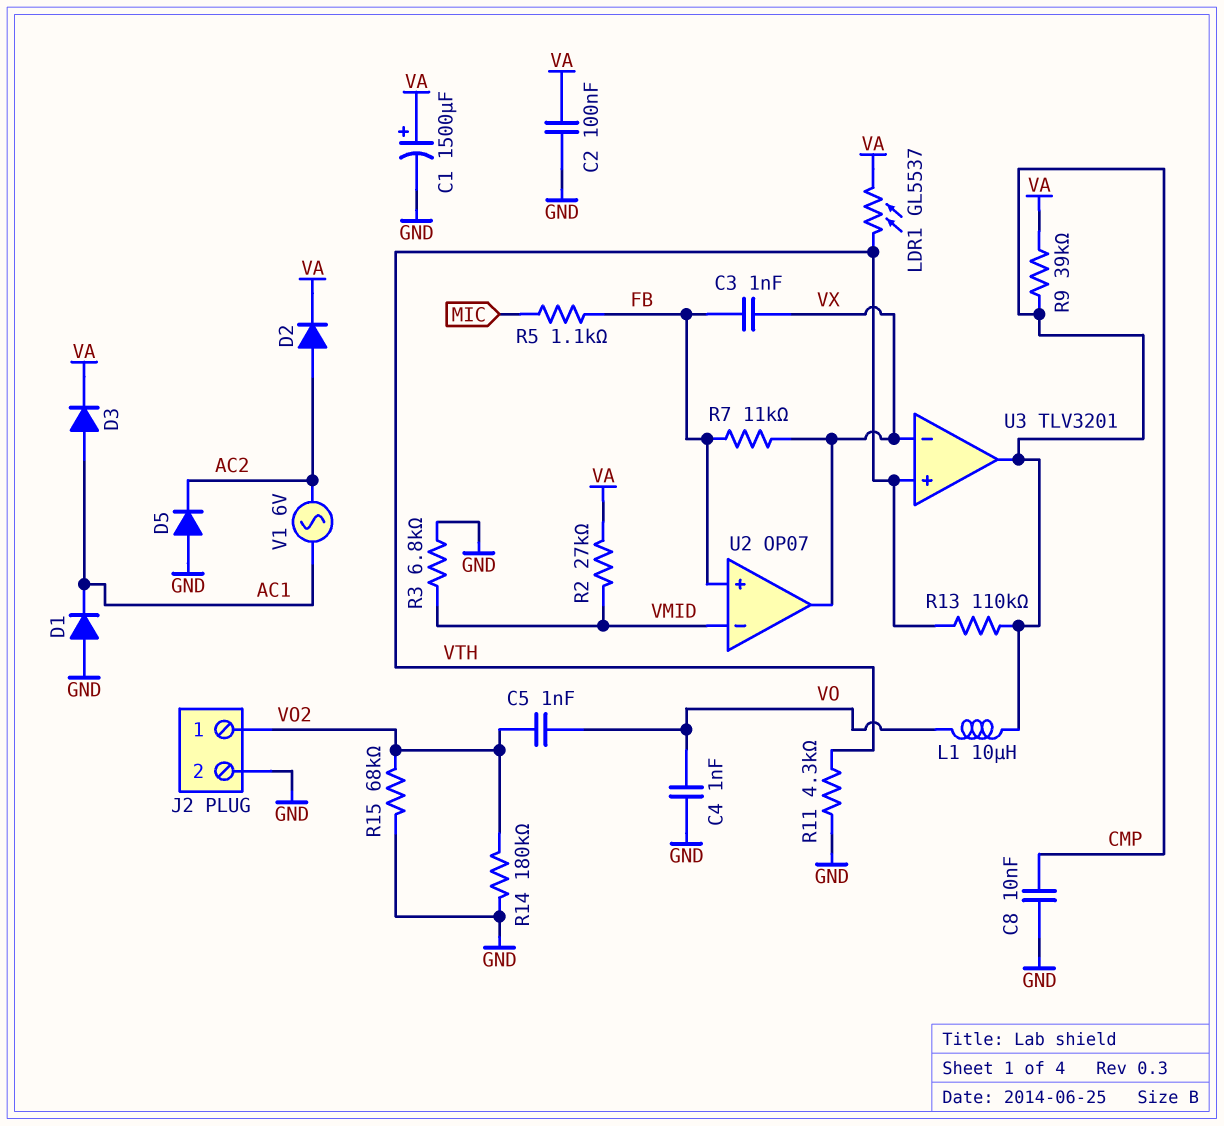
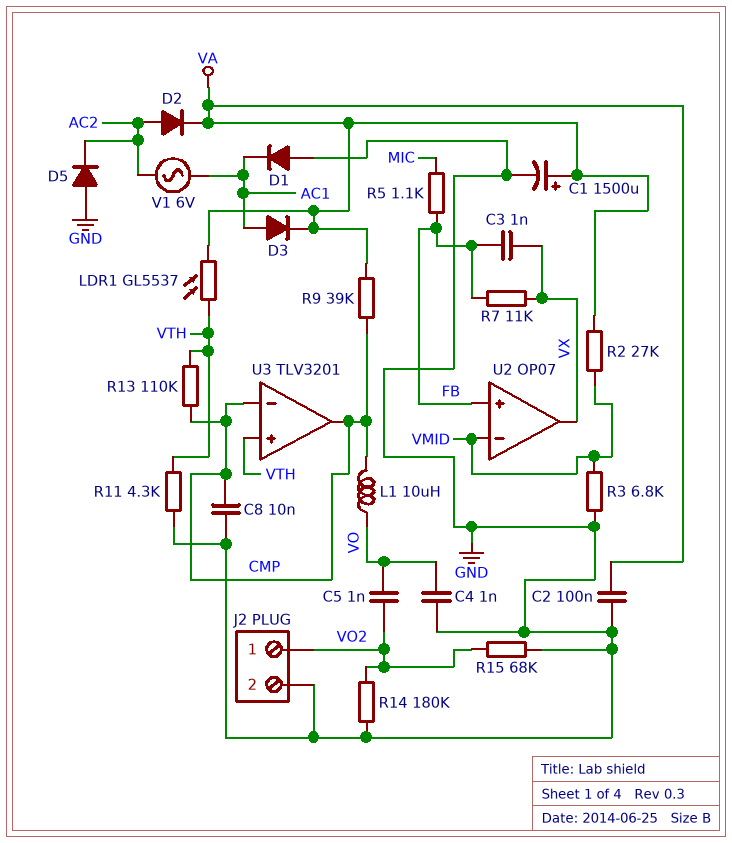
U3 pin in-: VX -> CMP

